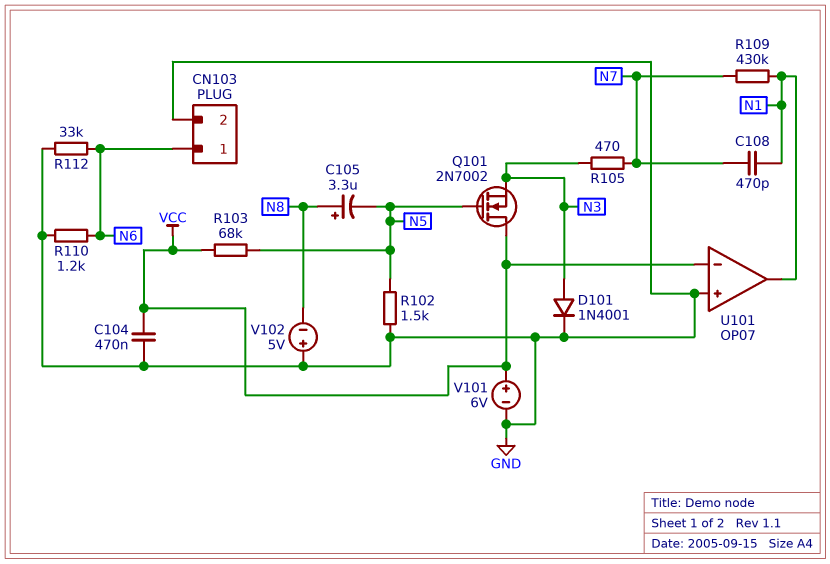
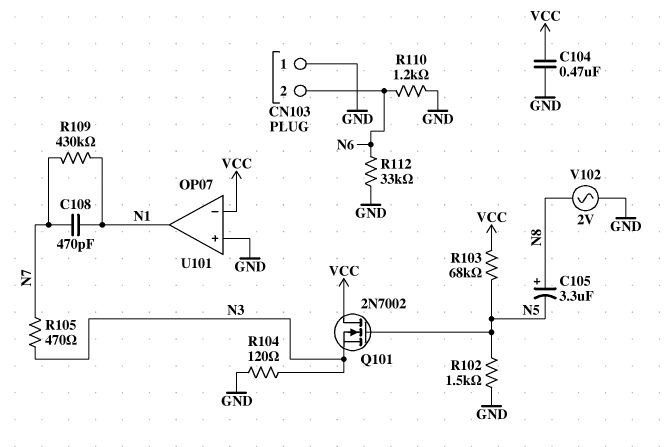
CN103 pin 1: N6 -> GND
CN103 pin 2: GND -> N6
D101: diode 1N4001 (A N3, K GND) -> none
R104: none -> 120 (GND, N3)
V101: 6V (plus VCC, minus GND) -> none
V102: 5V (plus GND, minus N8) -> AC 2V (GND, N8)

